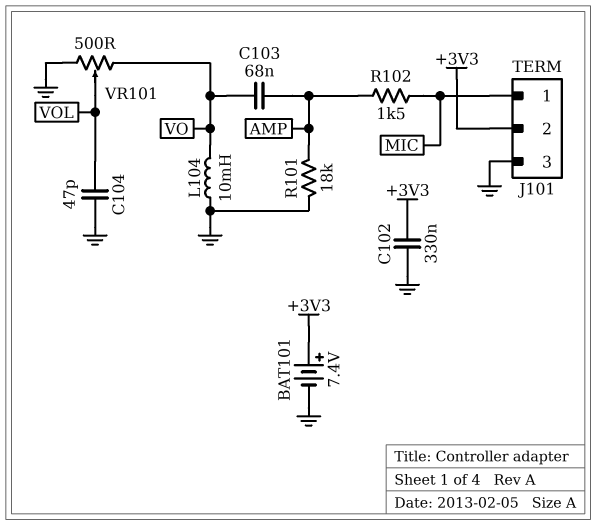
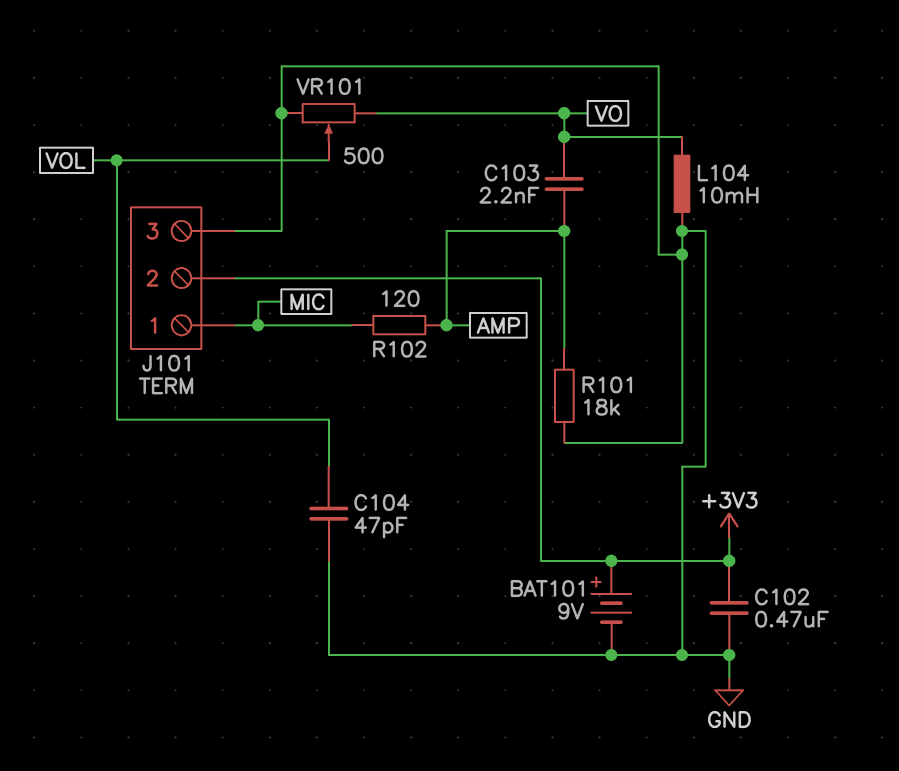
BAT101: 7.4V (plus +3V3, minus GND) -> 9V (plus +3V3, minus GND)
C102: 330nF (+3V3, GND) -> 470nF (+3V3, GND)
C103: 68nF (AMP, VO) -> 2.2nF (AMP, VO)
R102: 1.5k (AMP, MIC) -> 120 (AMP, MIC)

